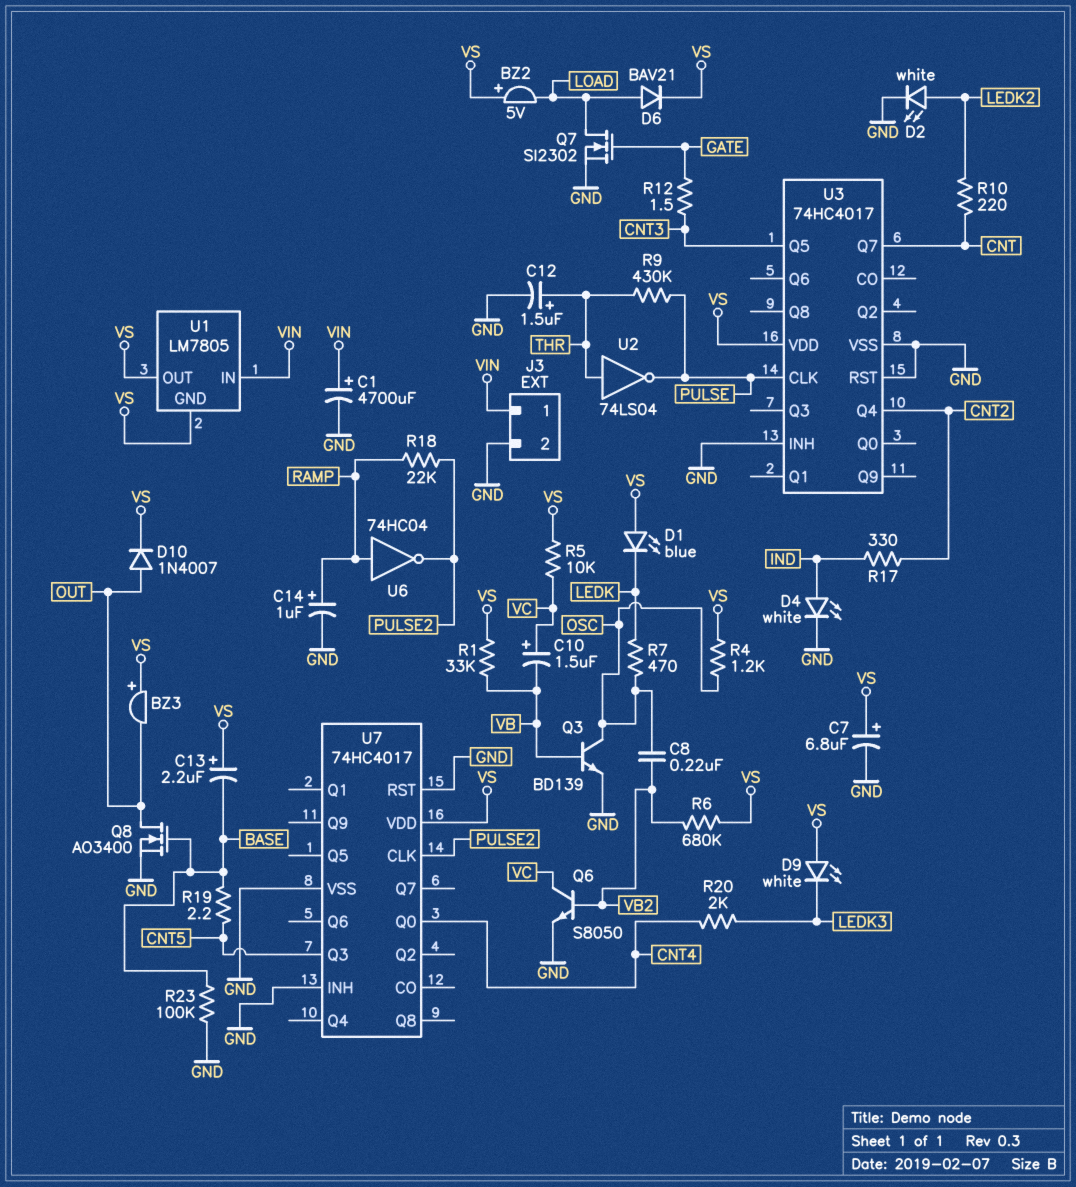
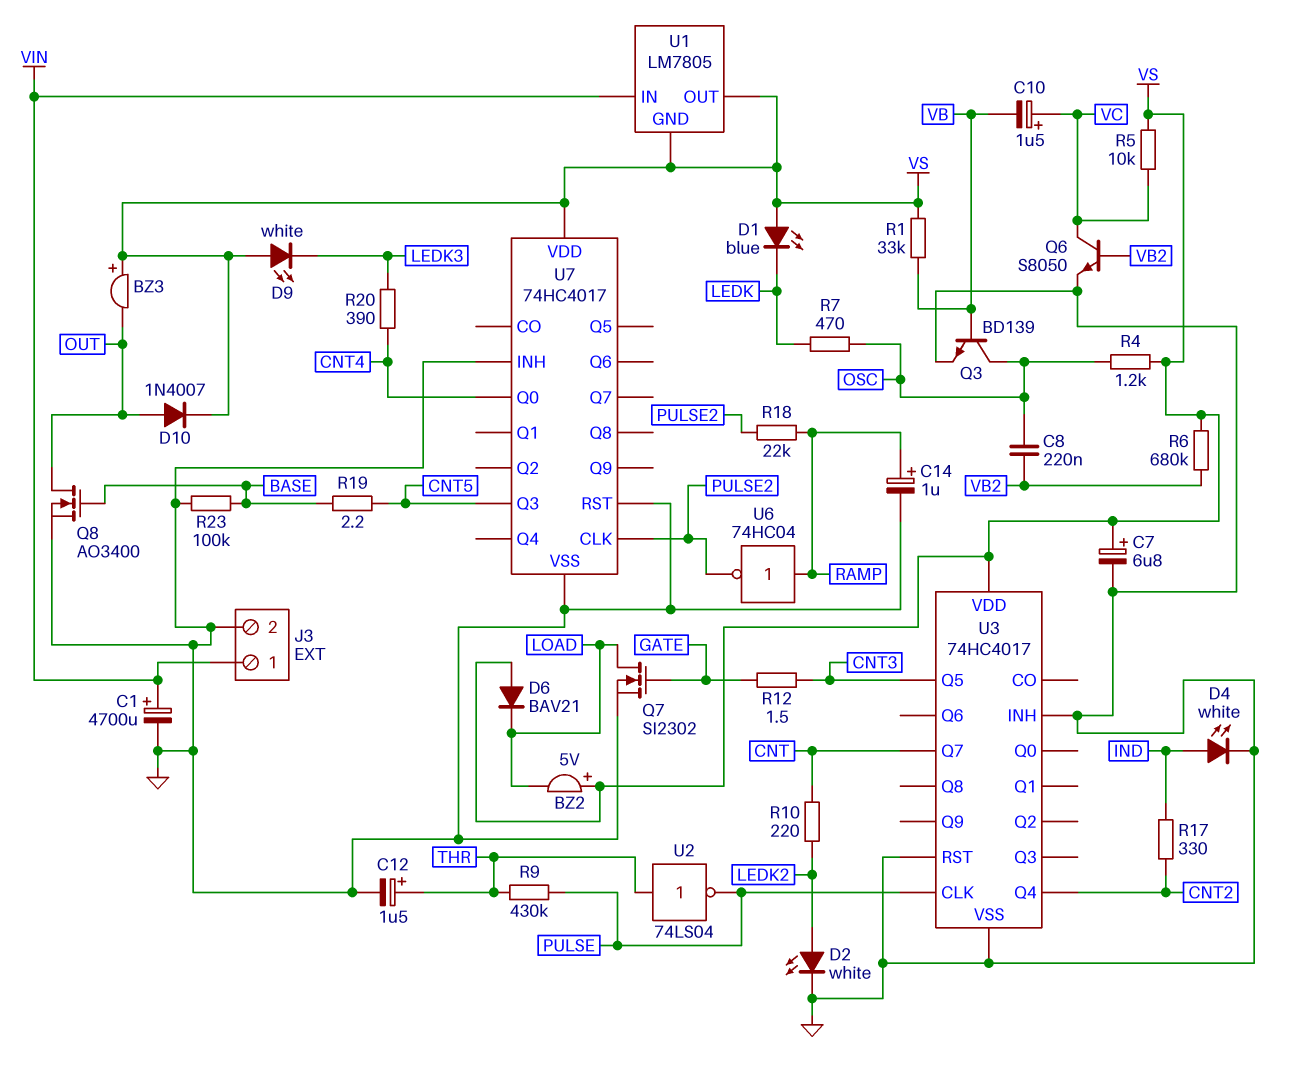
C13: 2.2uF (plus VS, minus BASE) -> none
D6: diode BAV21 (A LOAD, K VS) -> diode BAV21 (A VS, K LOAD)
R20: 2k (CNT4, LEDK3) -> 390 (CNT4, LEDK3)

